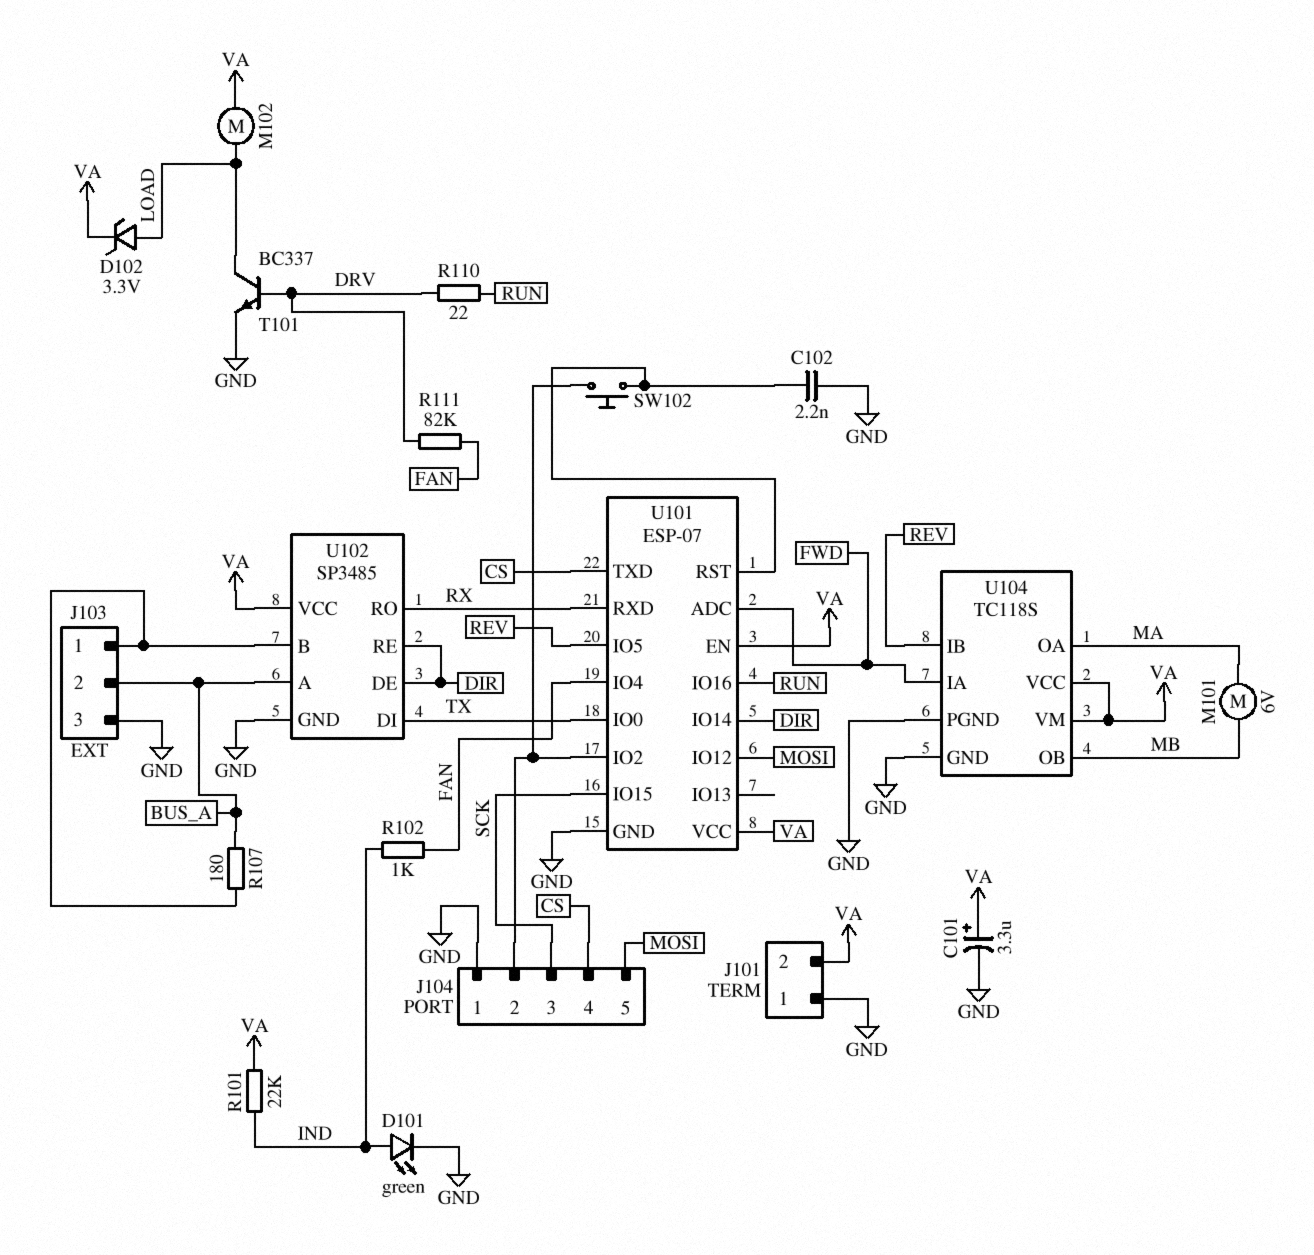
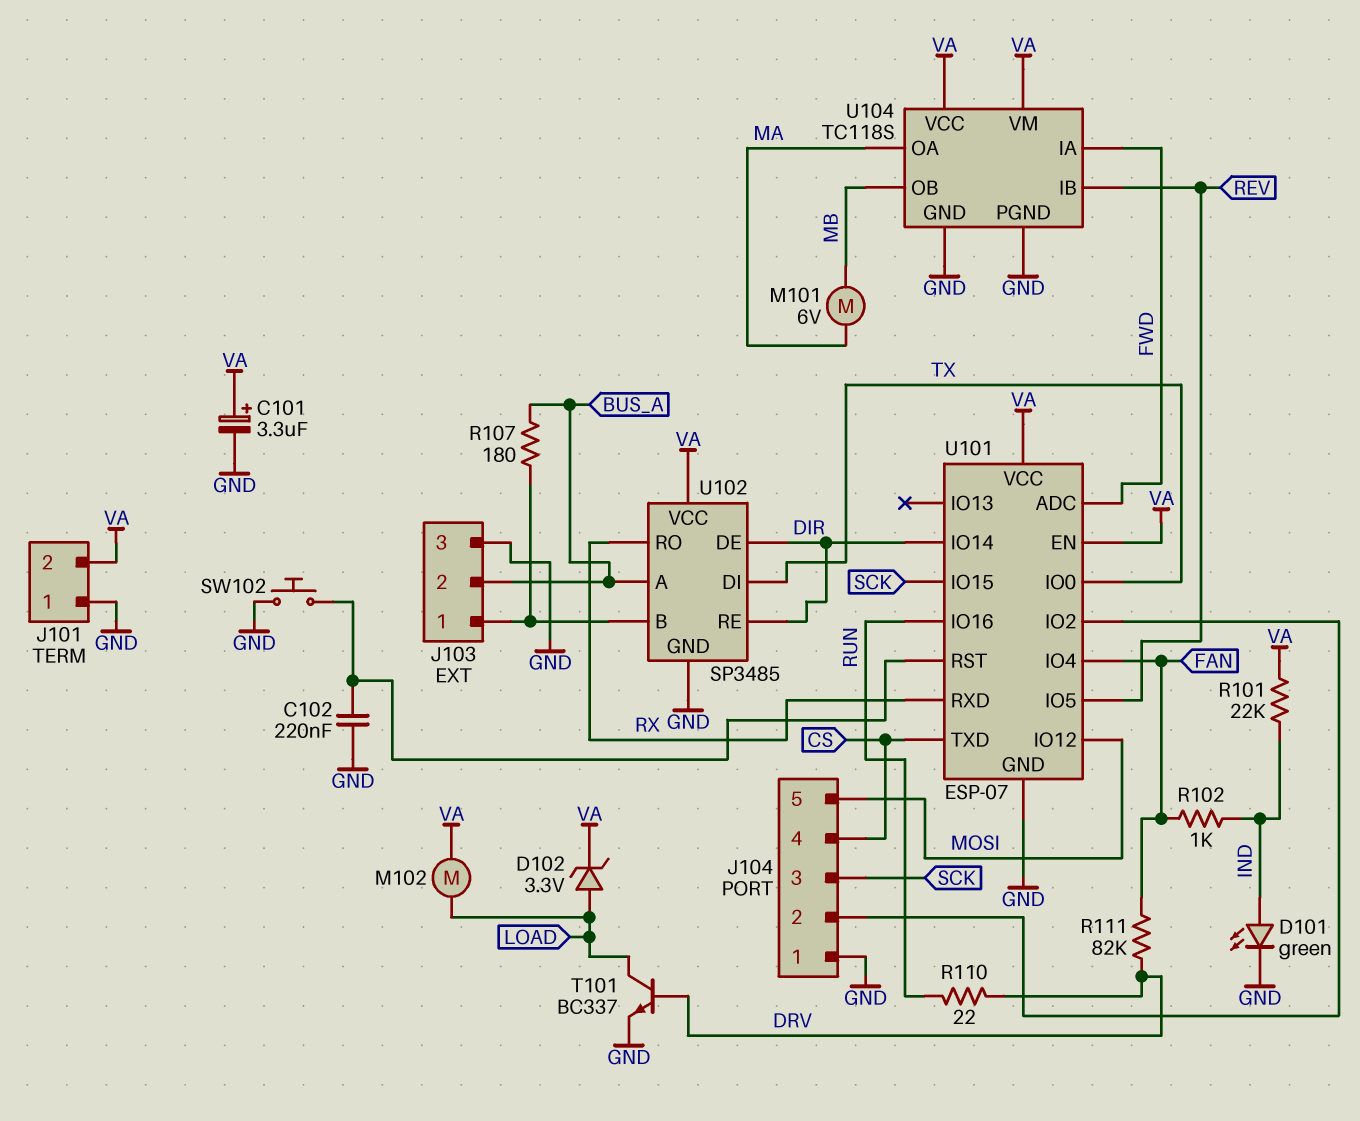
C102: 2.2nF (GND, U101/RST) -> 220nF (GND, U101/RST)
SW102: button (J104/2, U101/RST) -> button (GND, U101/RST)

